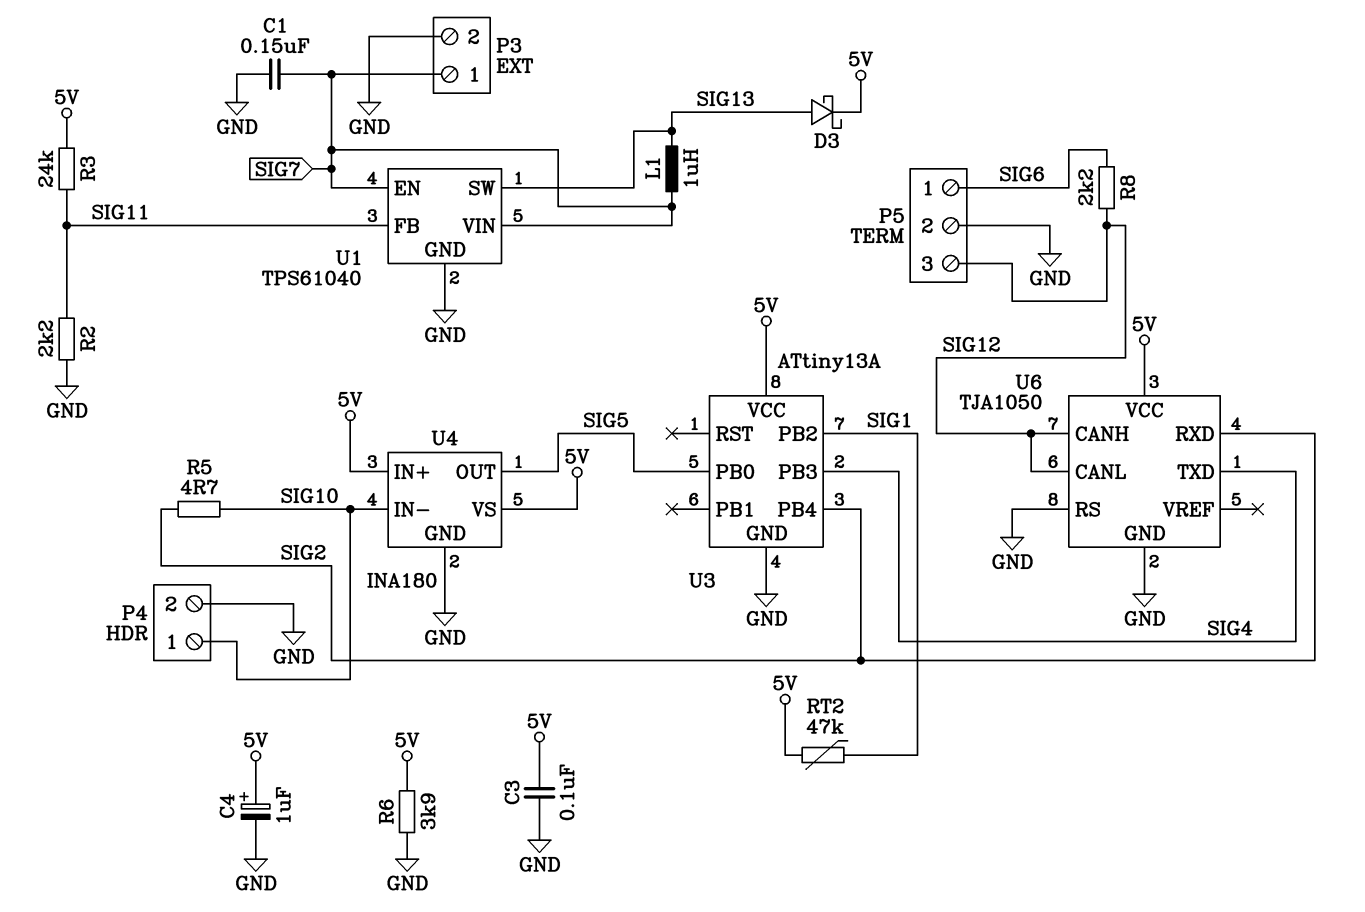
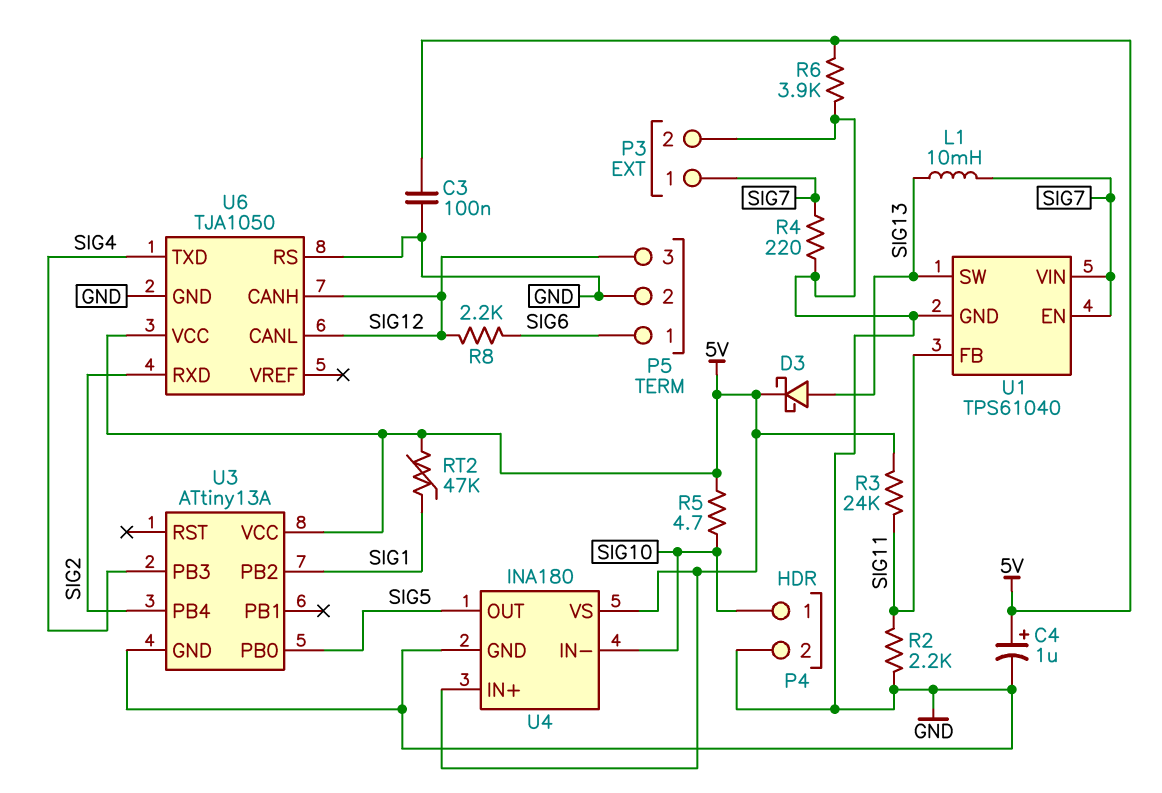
C1: 150nF (GND, SIG7) -> none
L1: 1uH (SIG7, SIG13) -> 10mH (SIG7, SIG13)
R4: none -> 220 (GND, SIG7)
R5: 4.7 (SIG2, SIG10) -> 4.7 (5V, SIG10)

